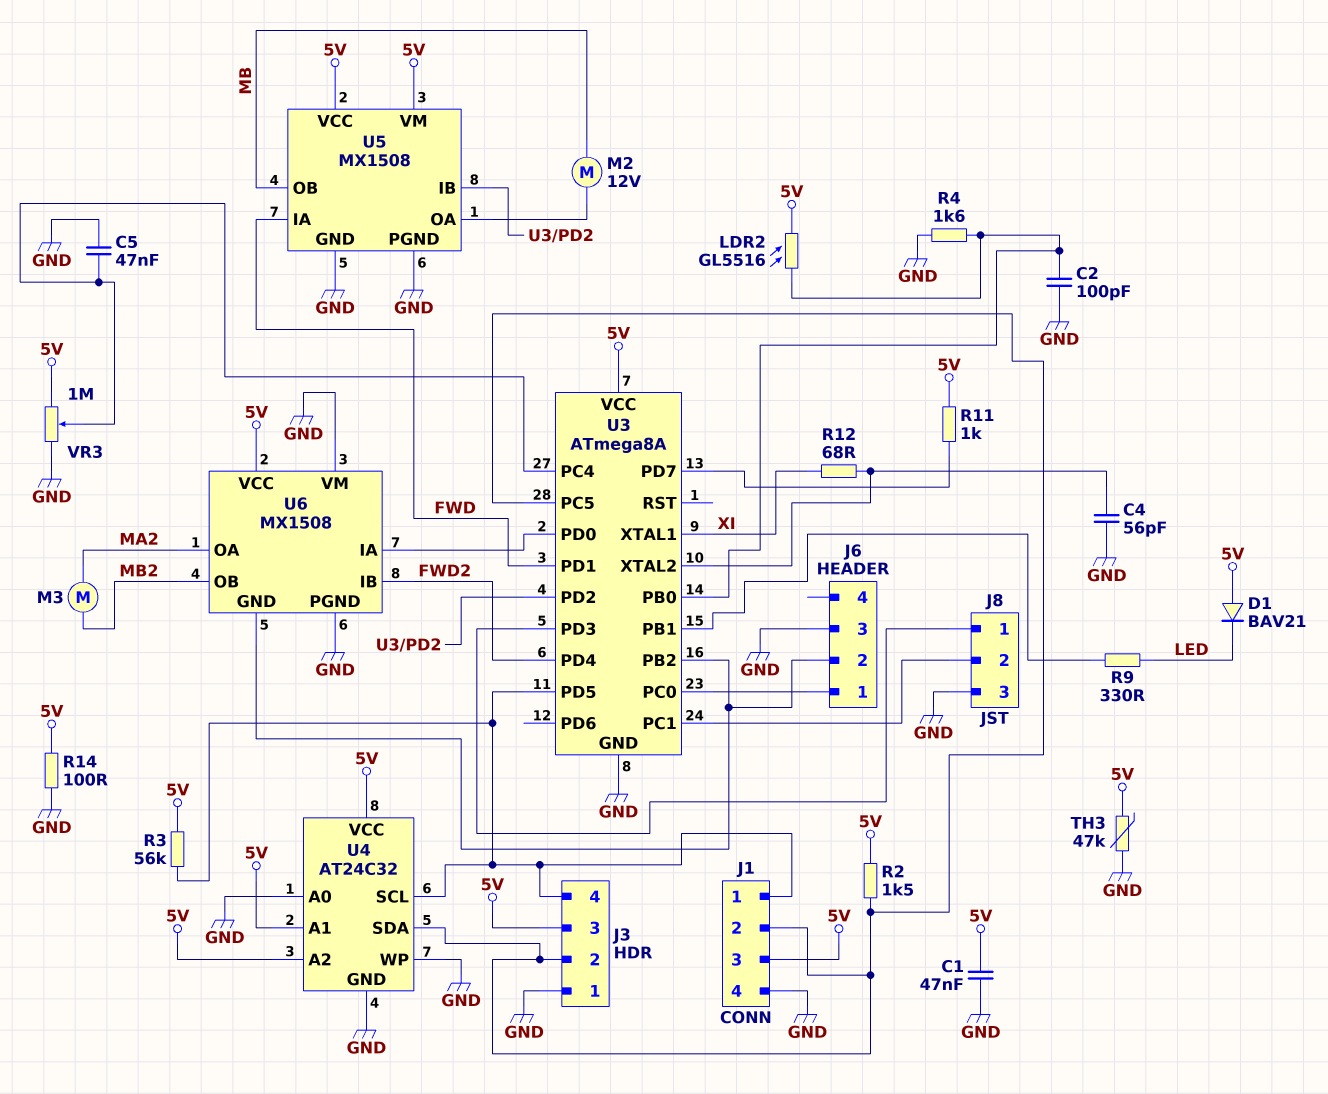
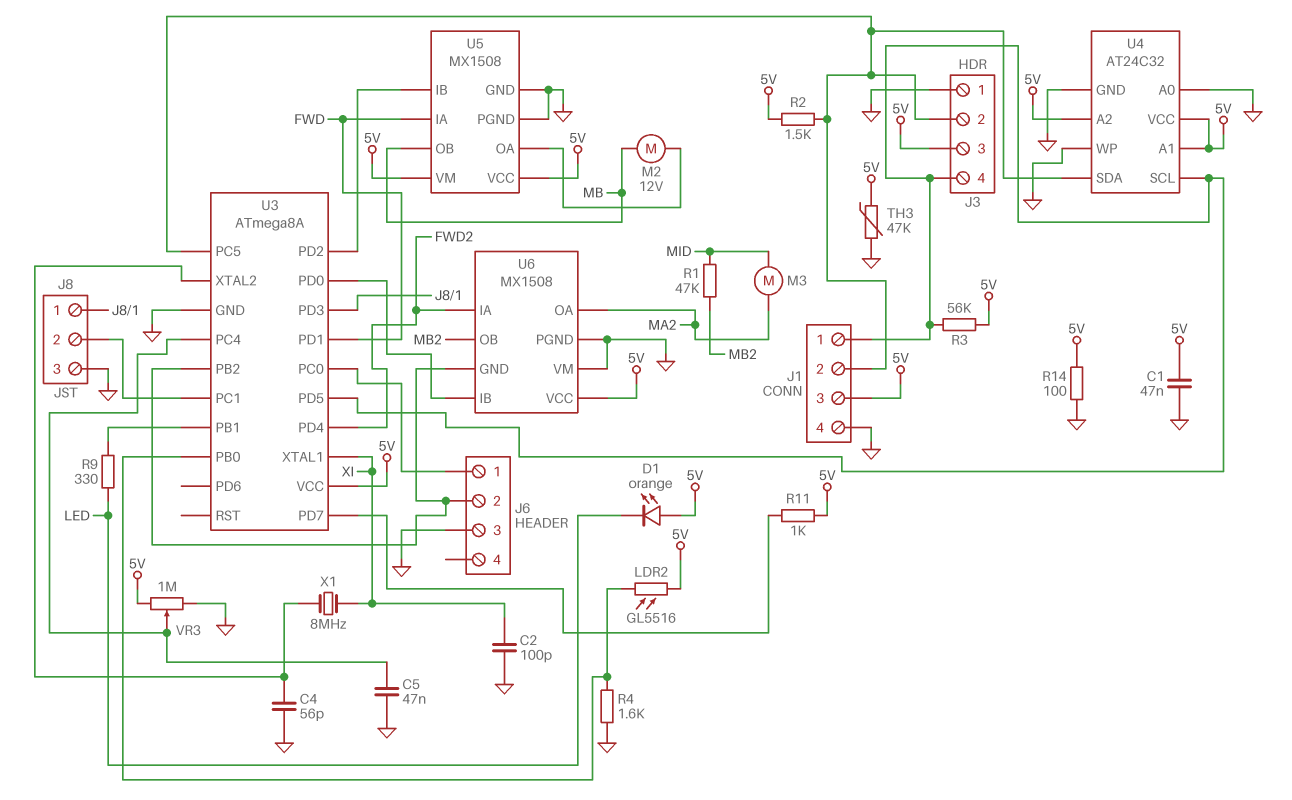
C2: 100pF (GND, U3/PB0) -> 100pF (GND, XI)
D1: diode BAV21 (A 5V, K LED) -> LED orange (A 5V, K LED)
M3: motor (MA2, MB2) -> motor (MA2, MID)
R1: none -> 47k (MB2, MID)
R12: 68 (U3/XTAL2, XI) -> none
U6 pin IA: U3/PD0 -> FWD2
U6 pin IB: FWD2 -> U3/PD0
X1: none -> 8MHz (U3/XTAL2, XI)

